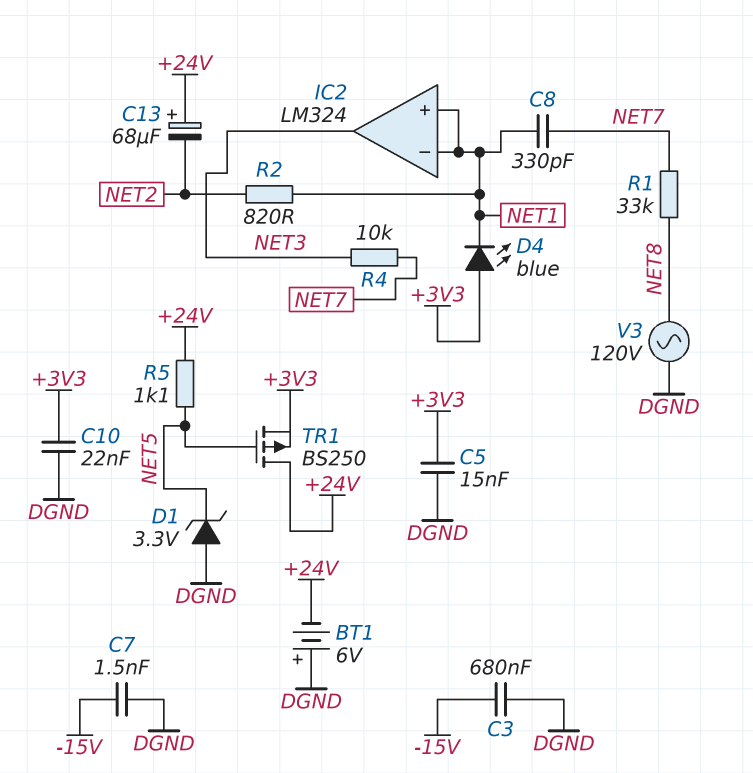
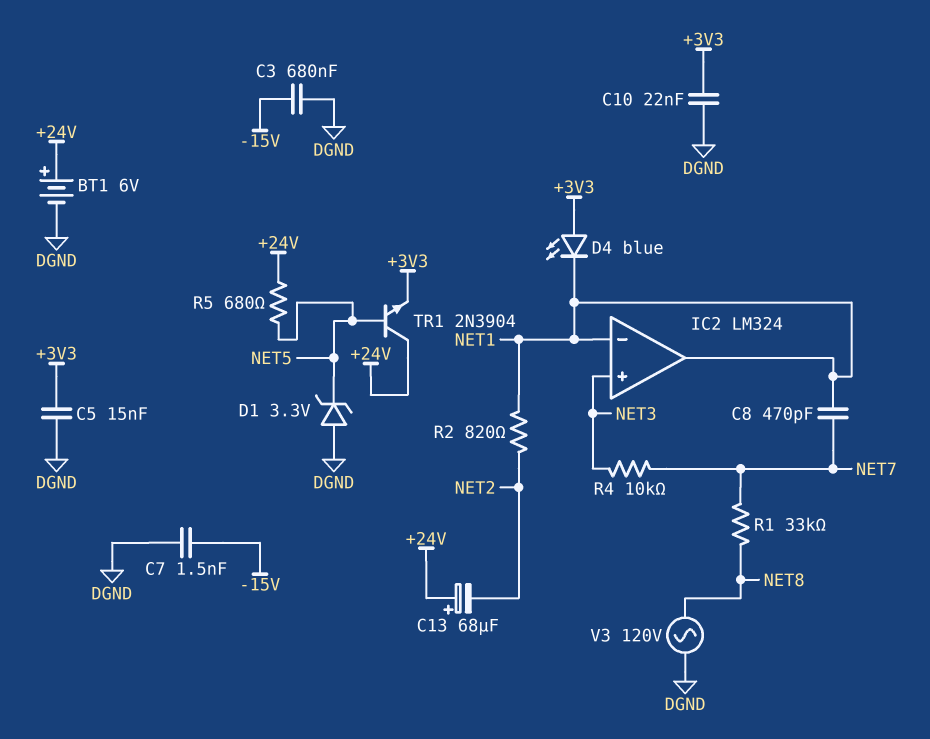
BT1: 6V (plus DGND, minus +24V) -> 6V (plus +24V, minus DGND)
C8: 330pF (NET1, NET7) -> 470pF (NET1, NET7)
IC2 pin in+: NET1 -> NET3
IC2 pin out: NET3 -> NET1
R5: 1.1k (+24V, NET5) -> 680 (+24V, NET5)
TR1: PMOS BS250 (G NET5, D +24V, S +3V3) -> NPN 2N3904 (B NET5, C +24V, E +3V3)

